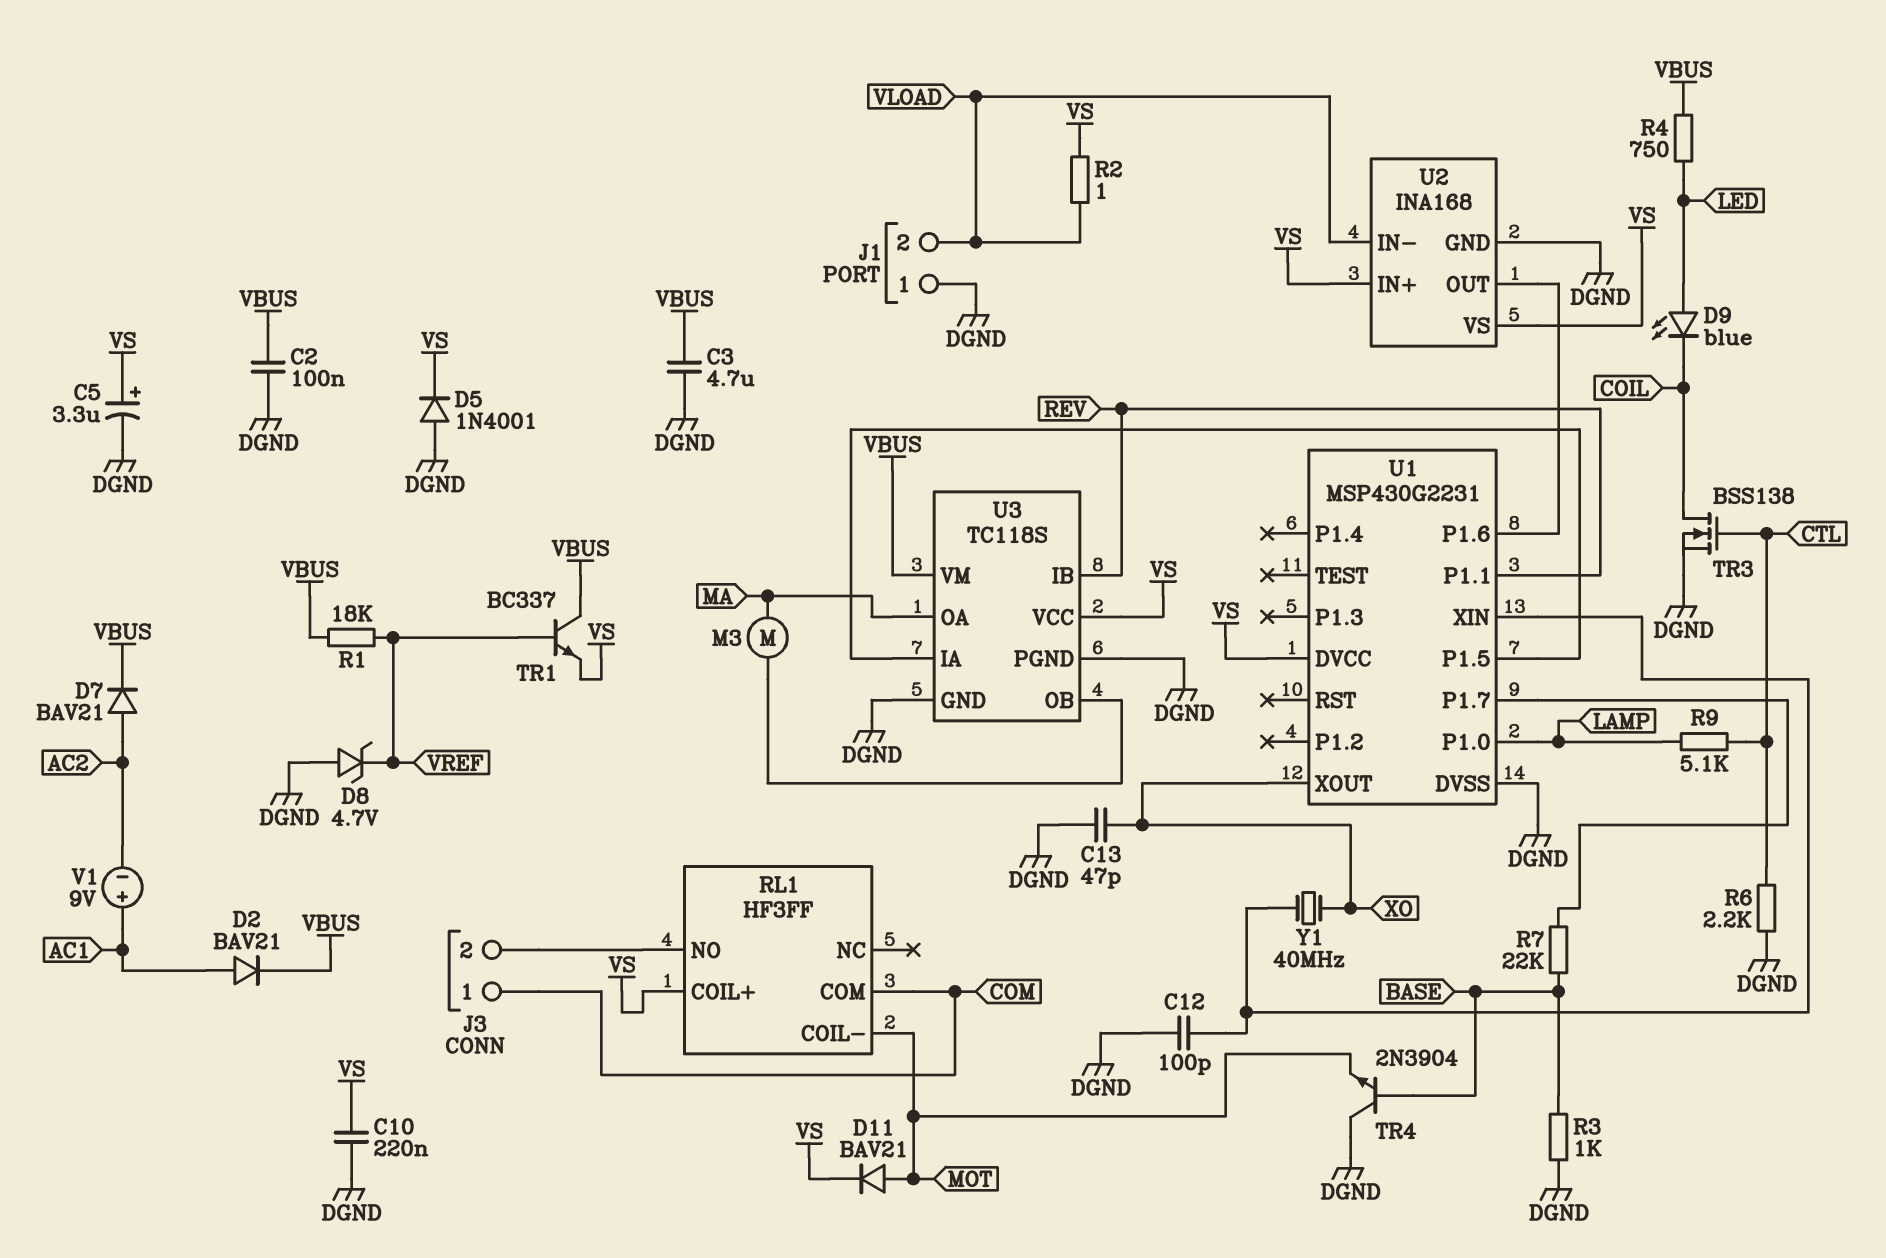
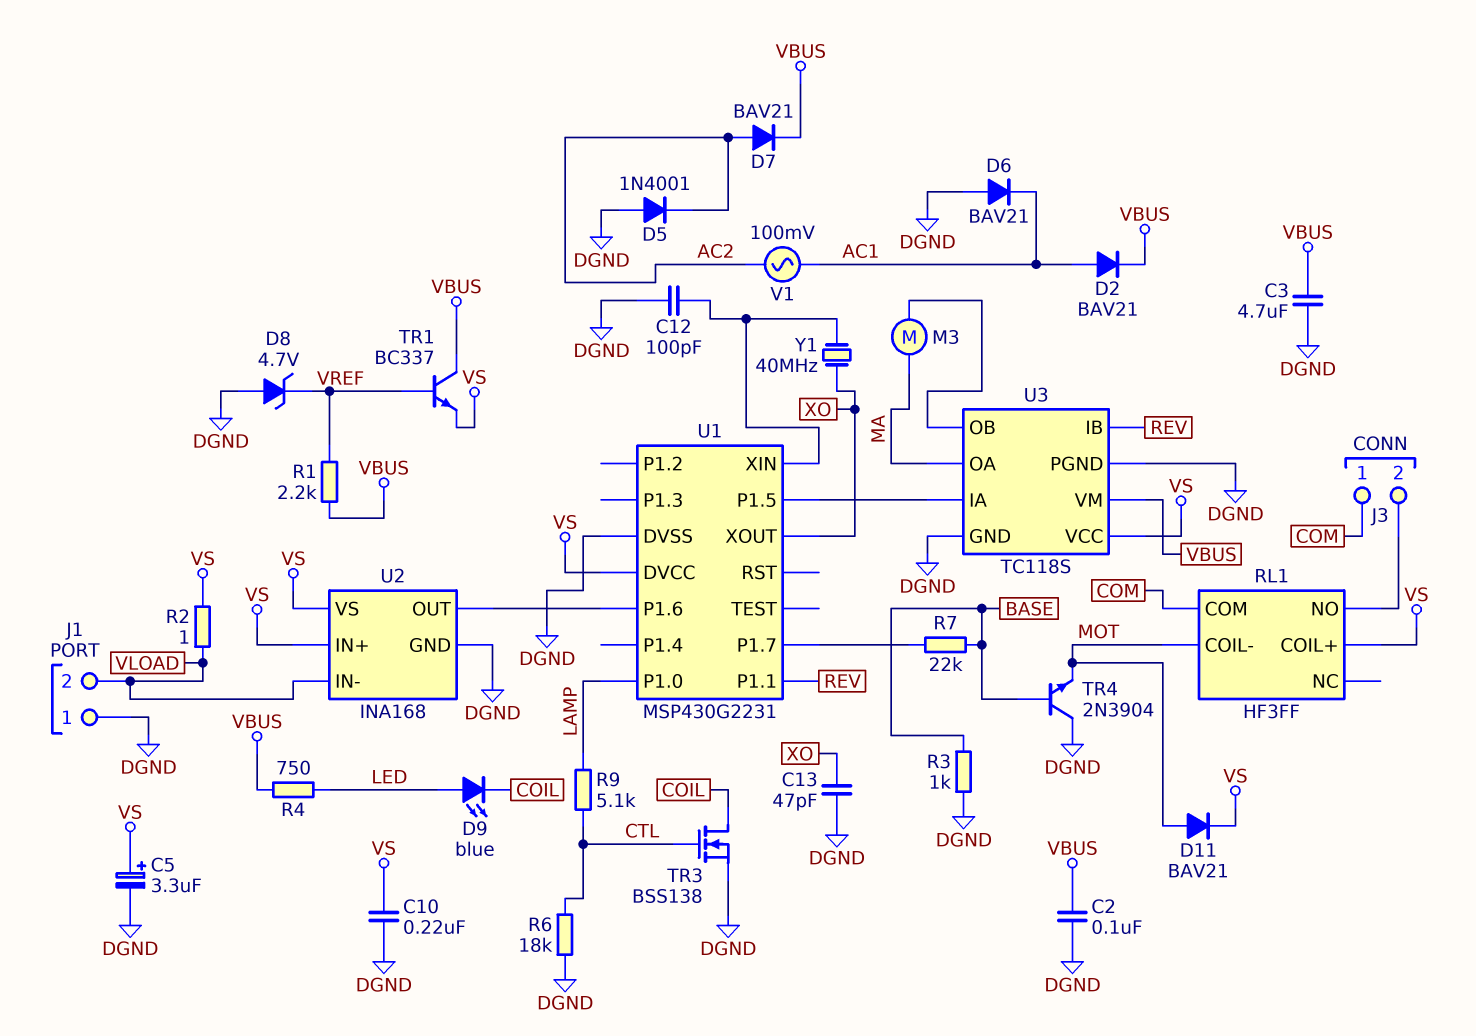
D5: diode 1N4001 (A DGND, K VS) -> diode 1N4001 (A DGND, K AC2)
D6: none -> diode BAV21 (A DGND, K AC1)
R1: 18k (VBUS, VREF) -> 2.2k (VBUS, VREF)
R6: 2.2k (CTL, DGND) -> 18k (CTL, DGND)
V1: 9V (plus AC1, minus AC2) -> AC 100mV (AC1, AC2)

